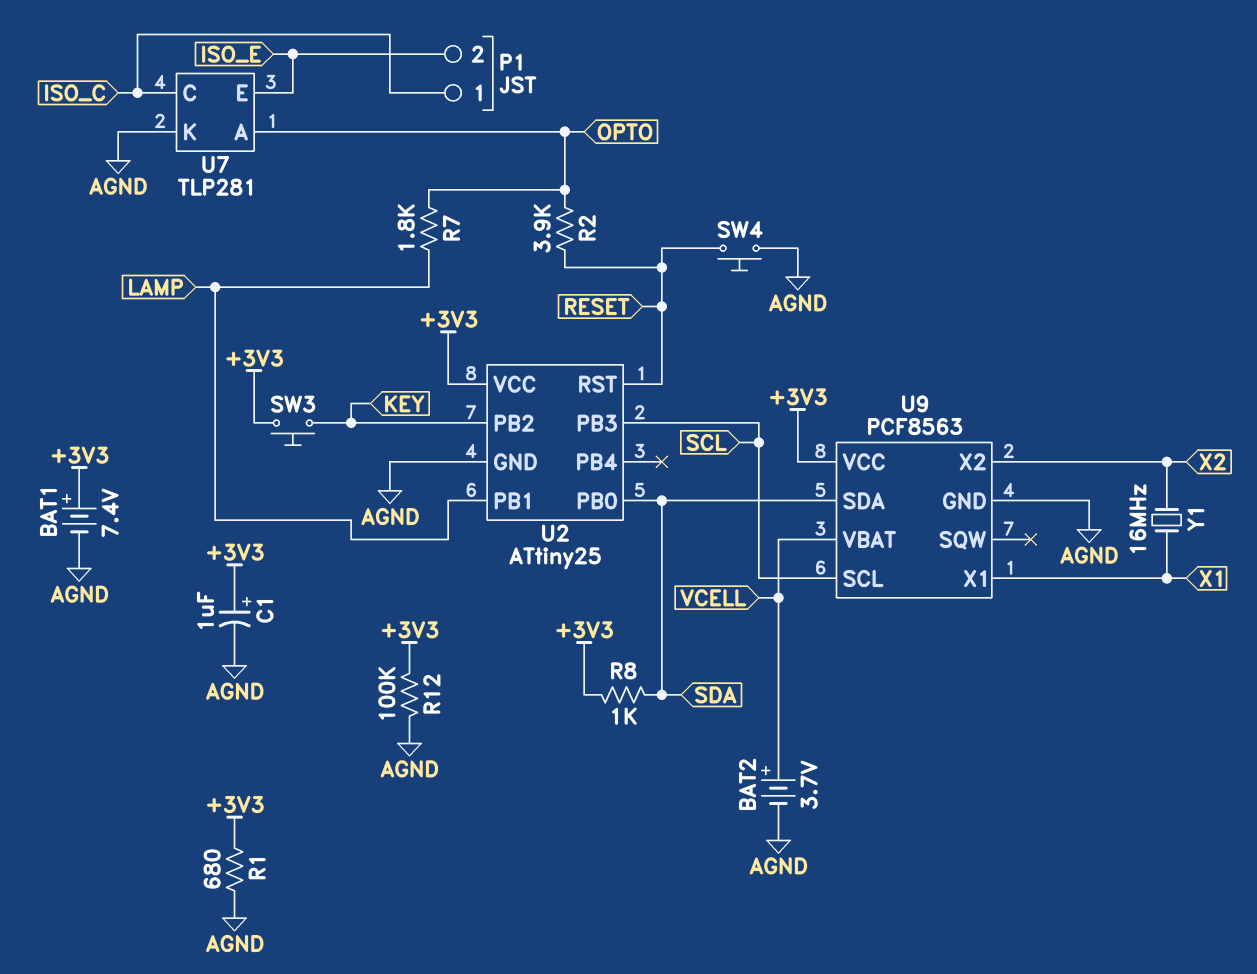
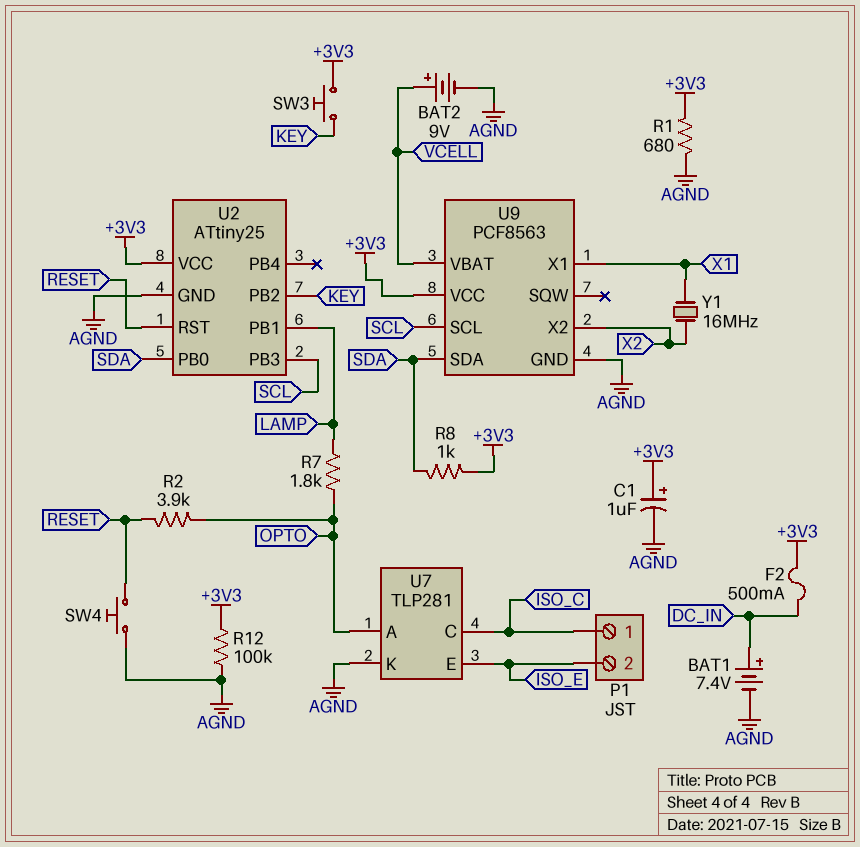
BAT1: 7.4V (plus +3V3, minus AGND) -> 7.4V (plus DC_IN, minus AGND)
BAT2: 3.7V (plus VCELL, minus AGND) -> 9V (plus VCELL, minus AGND)
F2: none -> 500mA (+3V3, DC_IN)

